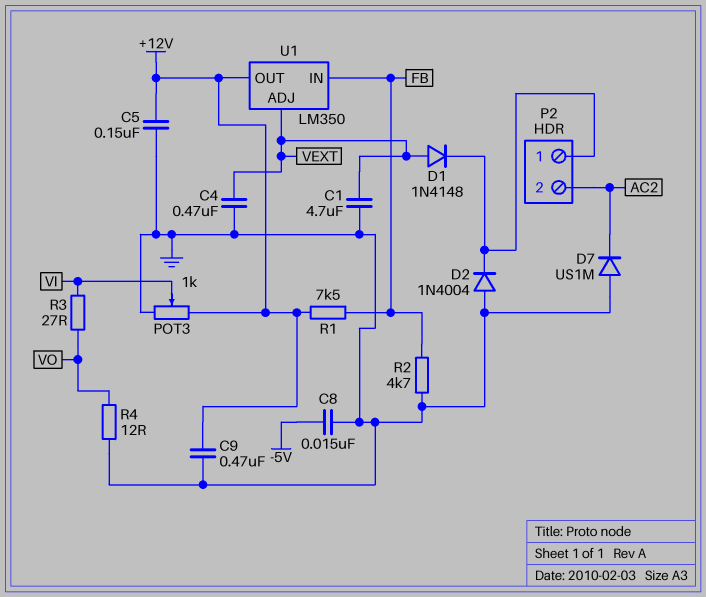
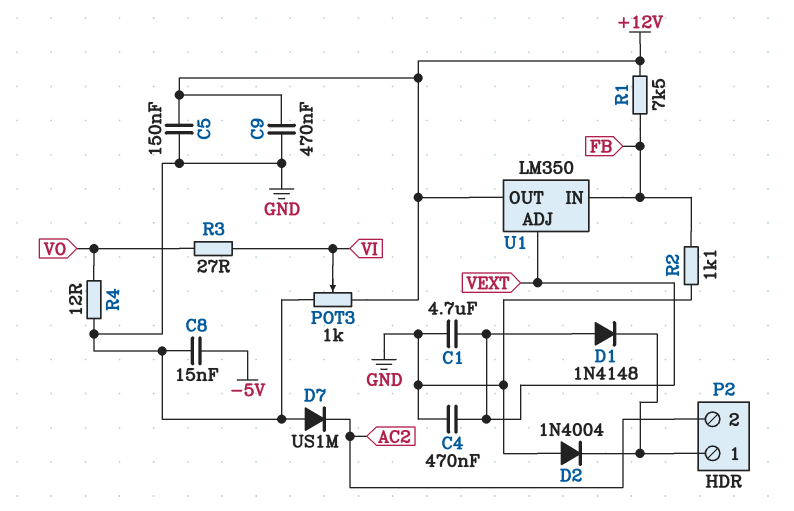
R2: 4.7k (FB, GND) -> 1.1k (FB, GND)

